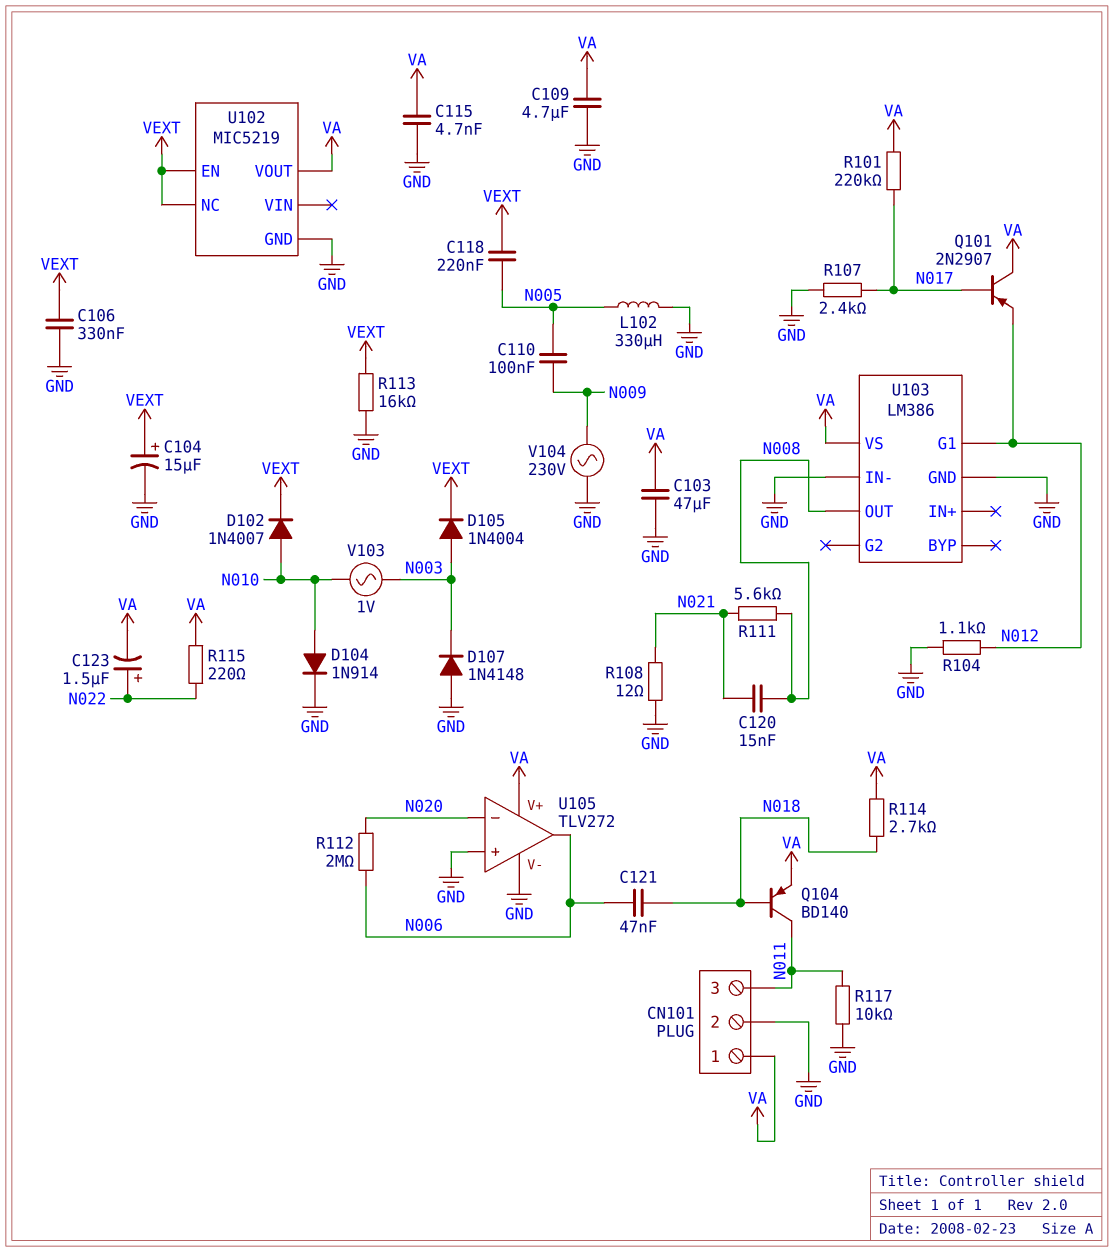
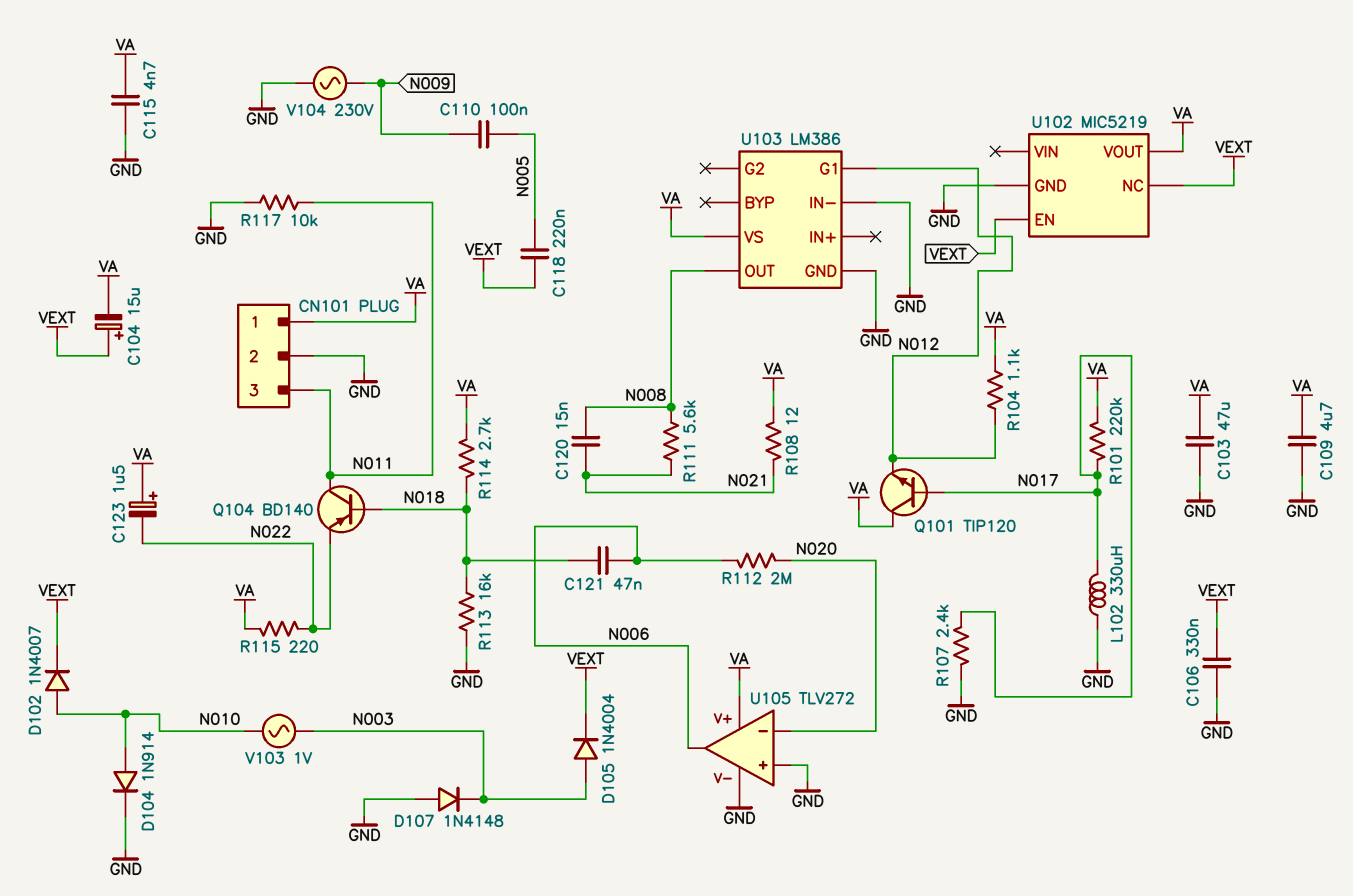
C104: 15uF (plus VEXT, minus GND) -> 15uF (plus VEXT, minus VA)
C123: 1.5uF (plus N022, minus VA) -> 1.5uF (plus VA, minus N022)
L102: 330uH (GND, N005) -> 330uH (GND, N017)
Q101: PNP 2N2907 (B N017, C VA, E N012) -> NPN TIP120 (B N017, C VA, E N012)
Q104: PNP BD140 (B N018, C N011, E VA) -> PNP BD140 (B N018, C N011, E N022)
R104: 1.1k (GND, N012) -> 1.1k (N012, VA)
R108: 12 (GND, N021) -> 12 (N021, VA)
R113: 16k (GND, VEXT) -> 16k (GND, N018)

